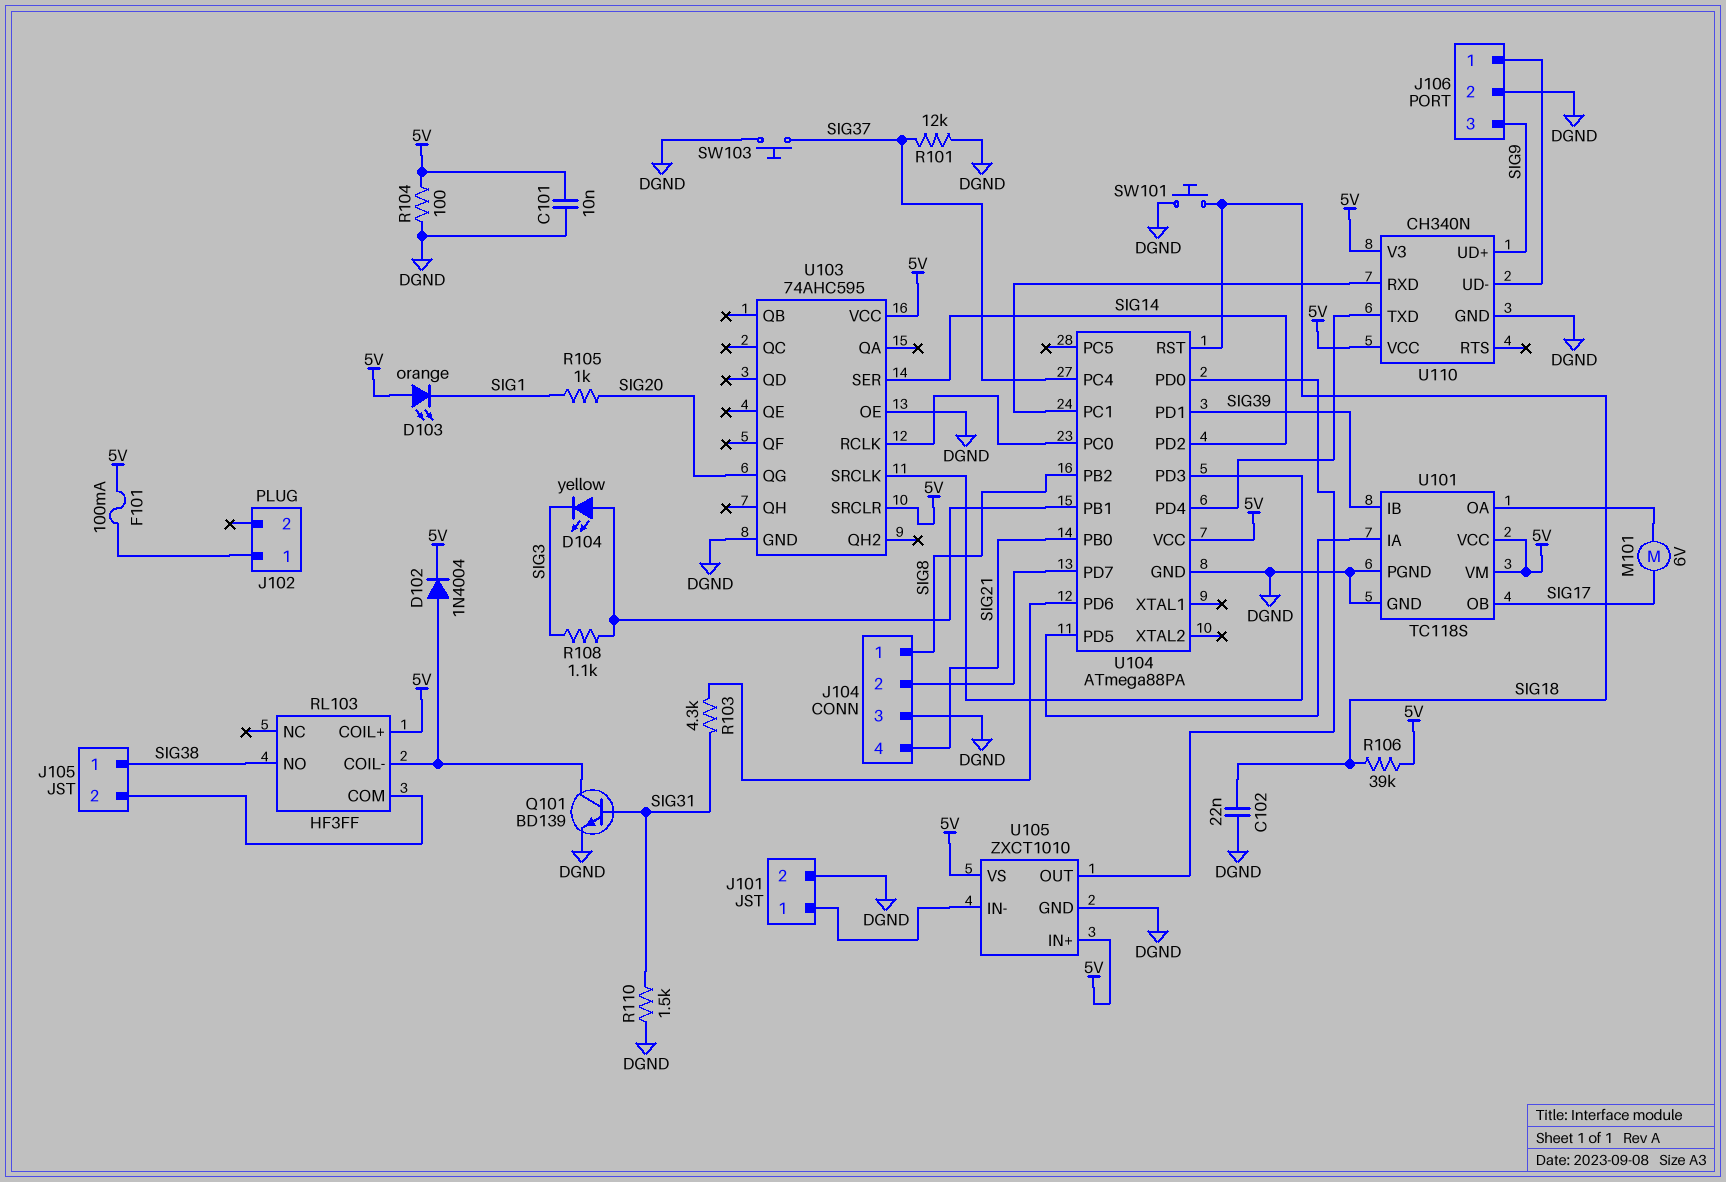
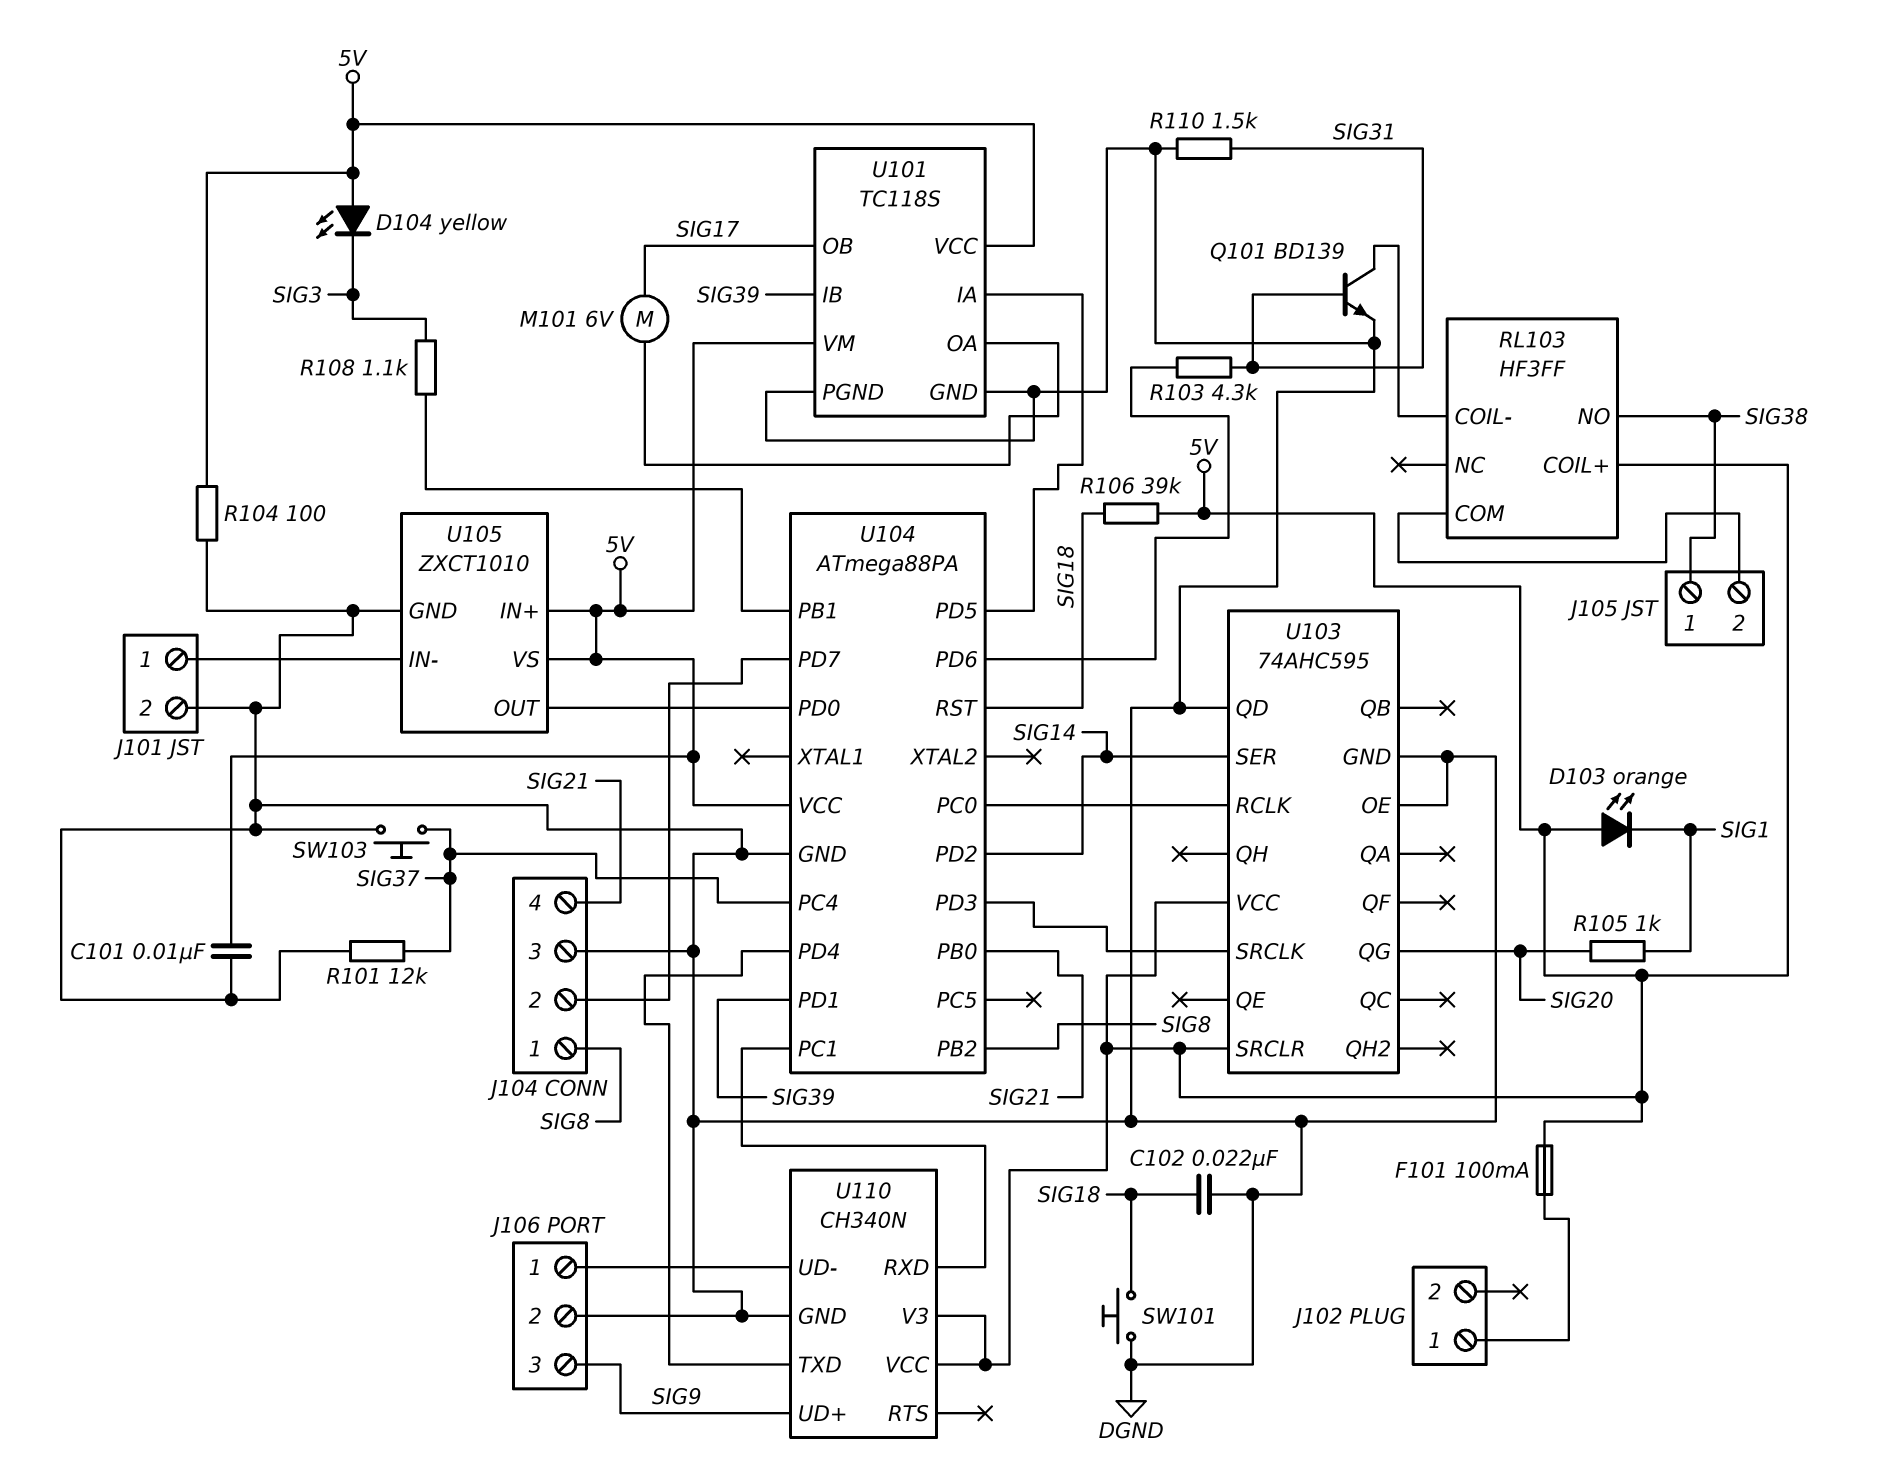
D102: diode 1N4004 (A RL103/COIL-, K 5V) -> none
D104: LED yellow (A U104/PB1, K SIG3) -> LED yellow (A 5V, K SIG3)
U103 pin QD: none -> DGND

